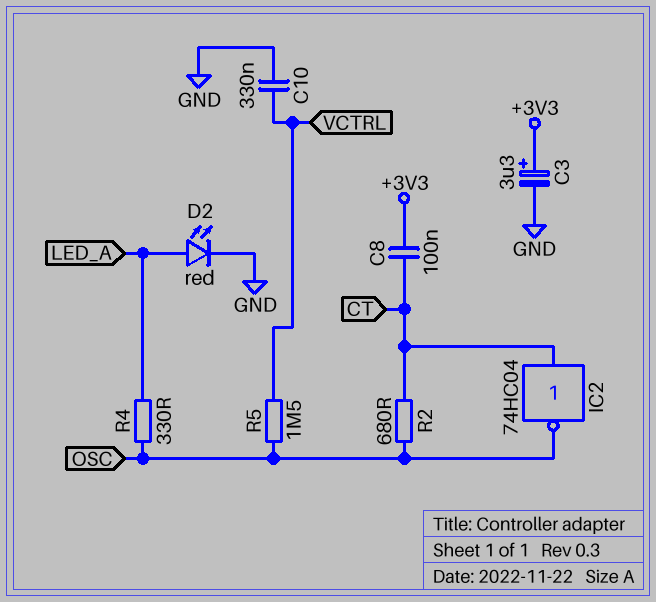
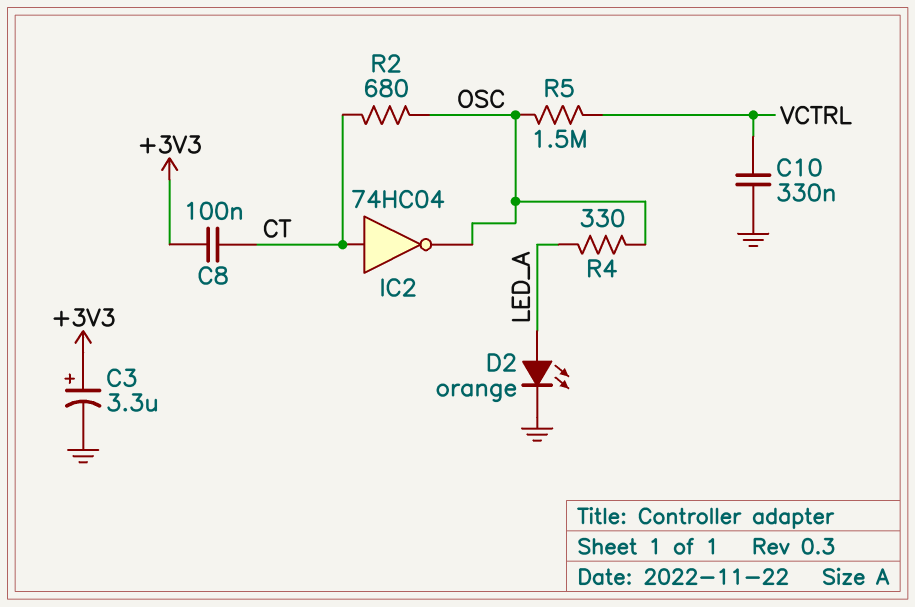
D2: LED red (A LED_A, K GND) -> LED orange (A LED_A, K GND)

